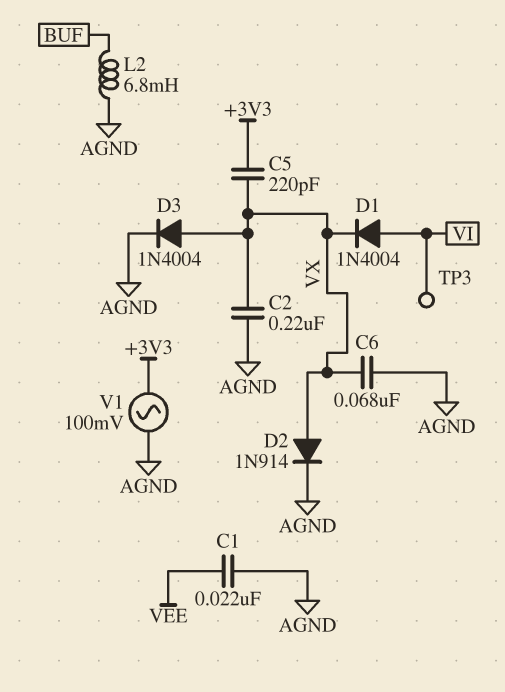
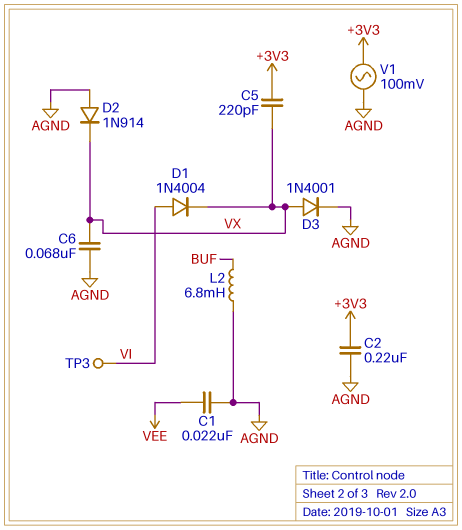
C2: 220nF (AGND, VX) -> 220nF (+3V3, AGND)
D2: diode 1N914 (A VX, K AGND) -> diode 1N914 (A AGND, K VX)
D3: diode 1N4004 (A VX, K AGND) -> diode 1N4001 (A VX, K AGND)

